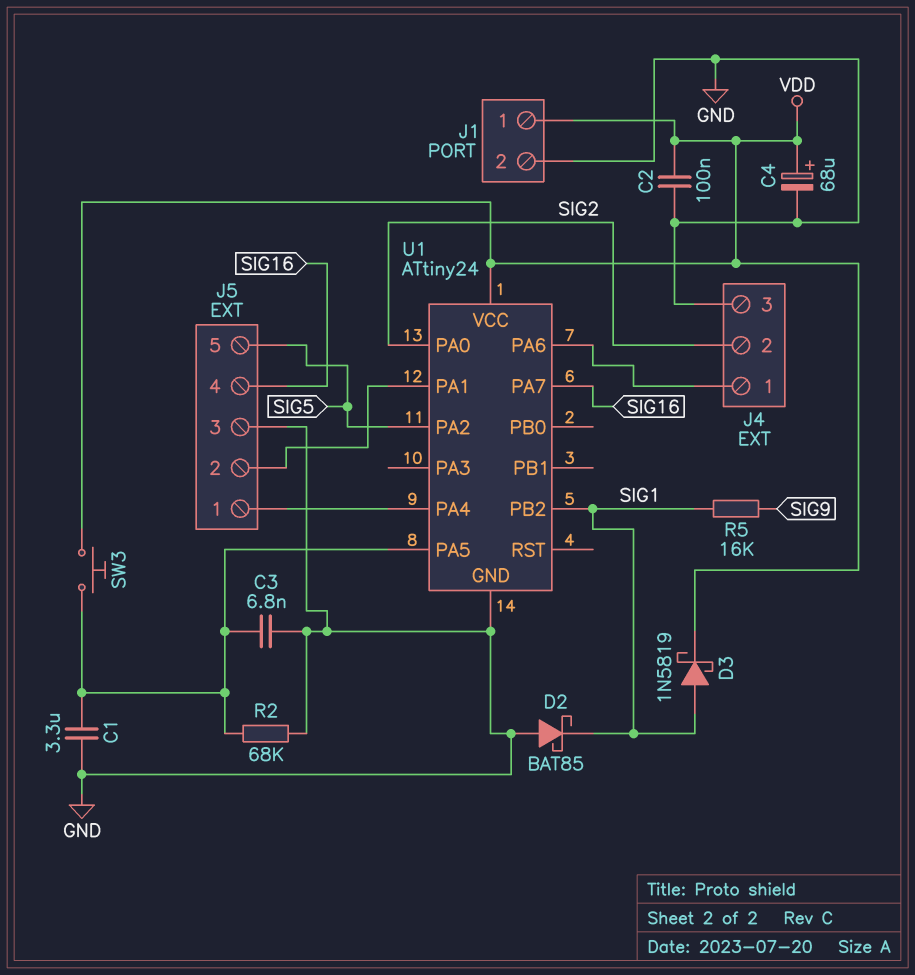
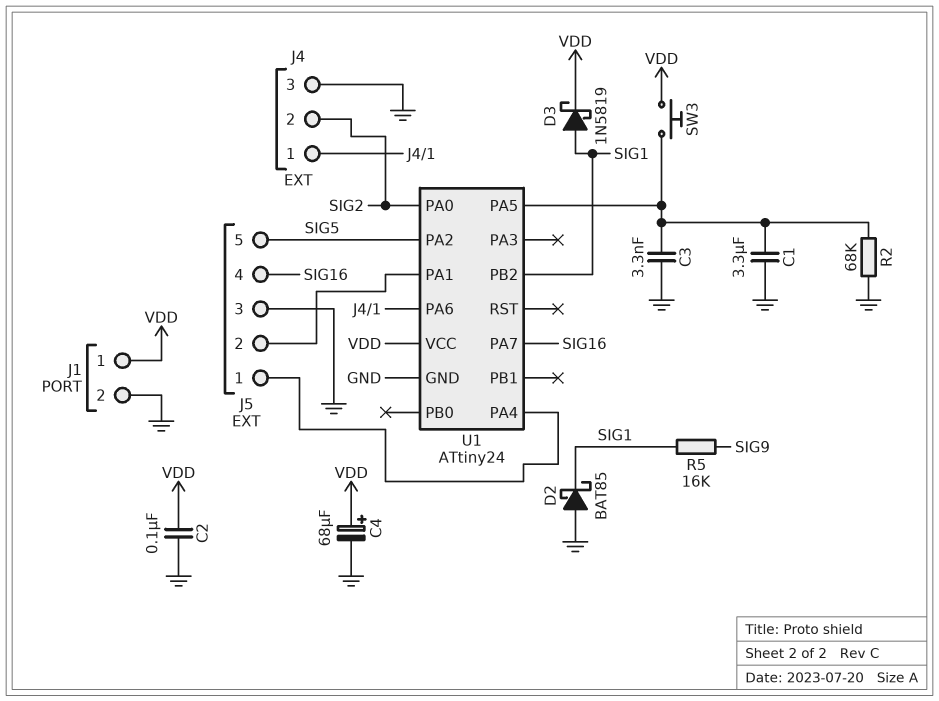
C3: 6.8nF (GND, U1/PA5) -> 3.3nF (GND, U1/PA5)

